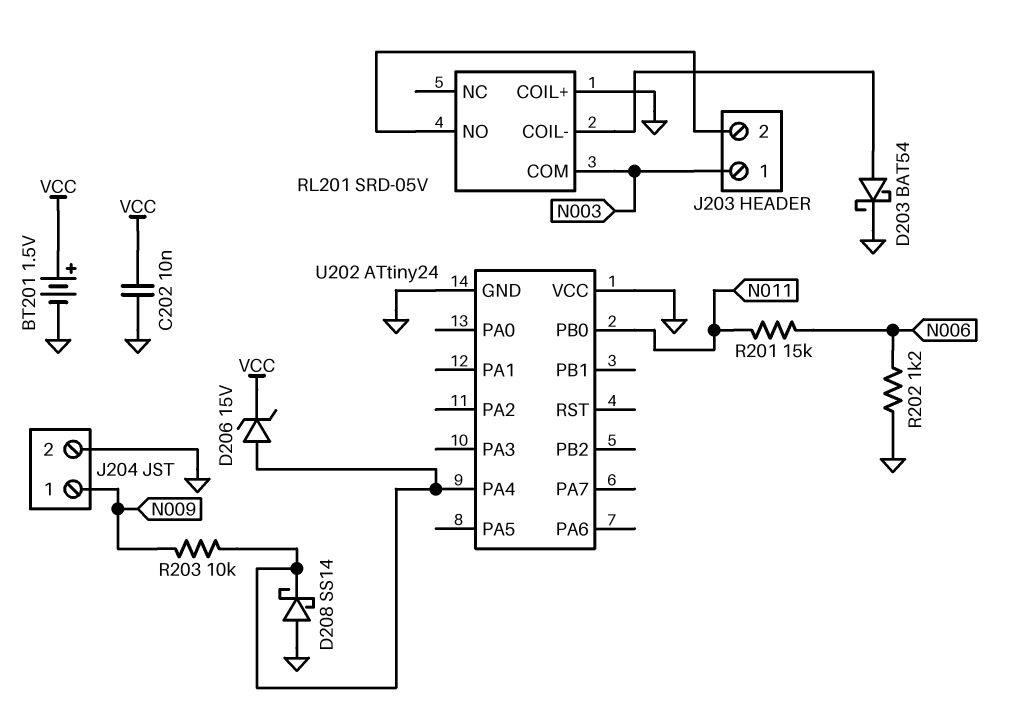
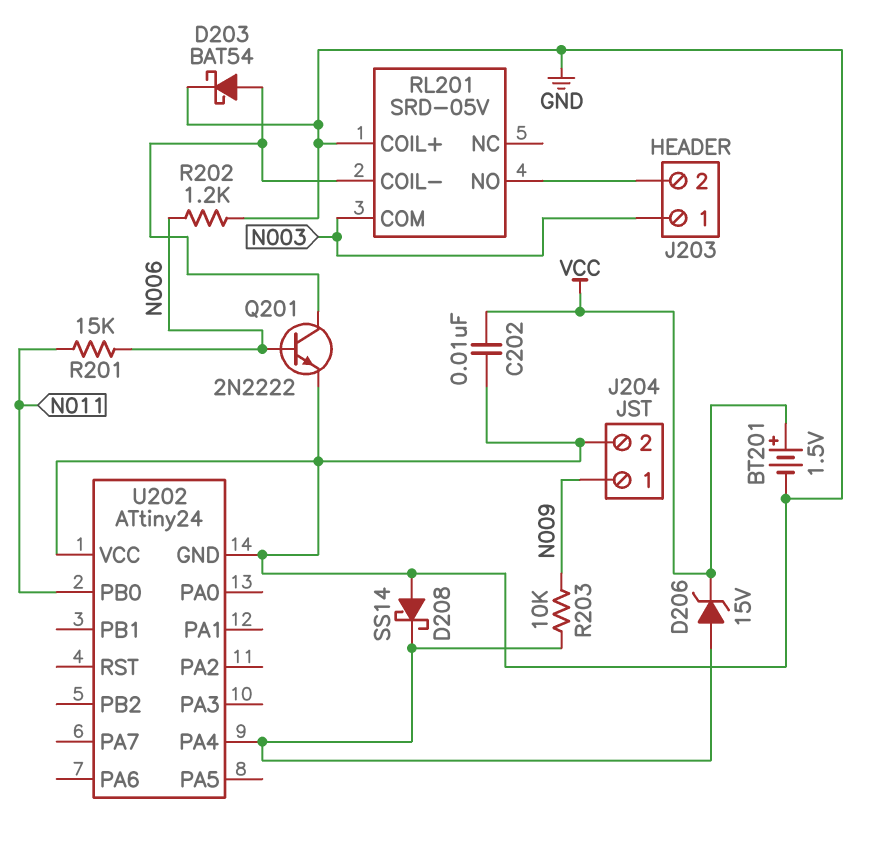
Q201: none -> NPN 2N2222 (B N006, C RL201/COIL-, E GND)

